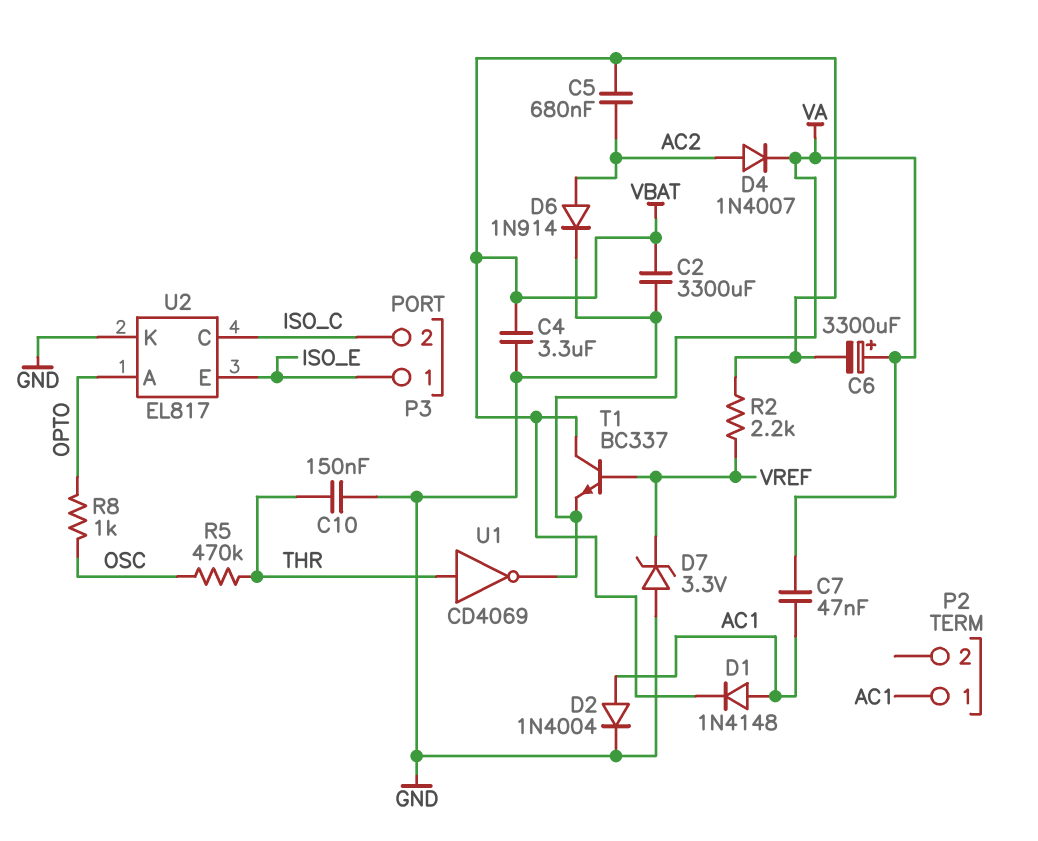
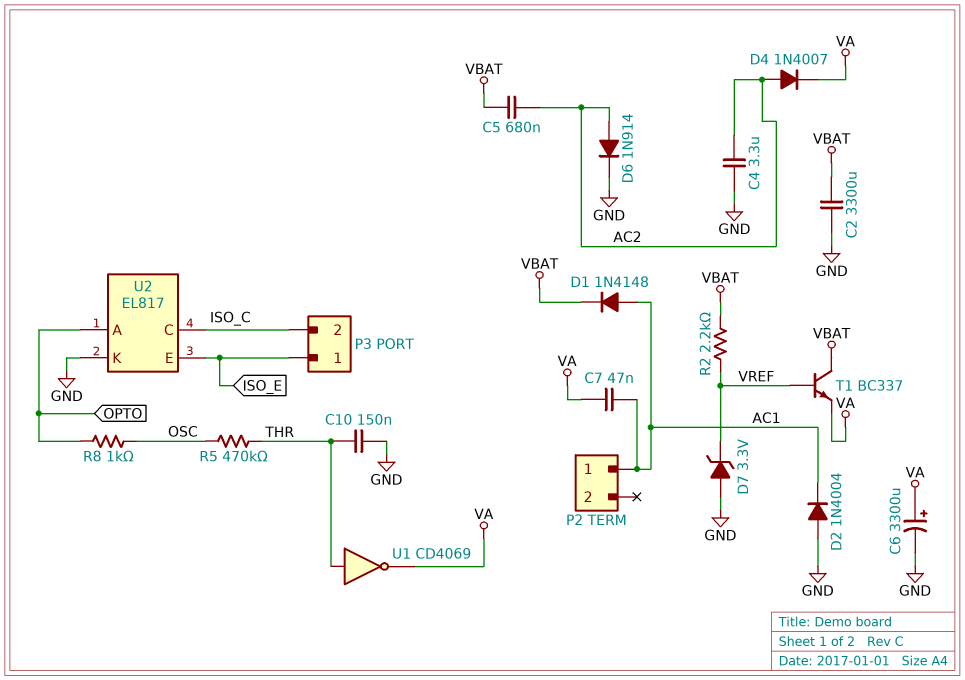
C4: 3.3uF (GND, VBAT) -> 3.3uF (AC2, GND)
C6: 3300uF (plus VA, minus VBAT) -> 3300uF (plus VA, minus GND)
D2: diode 1N4004 (A AC1, K GND) -> diode 1N4004 (A GND, K AC1)

